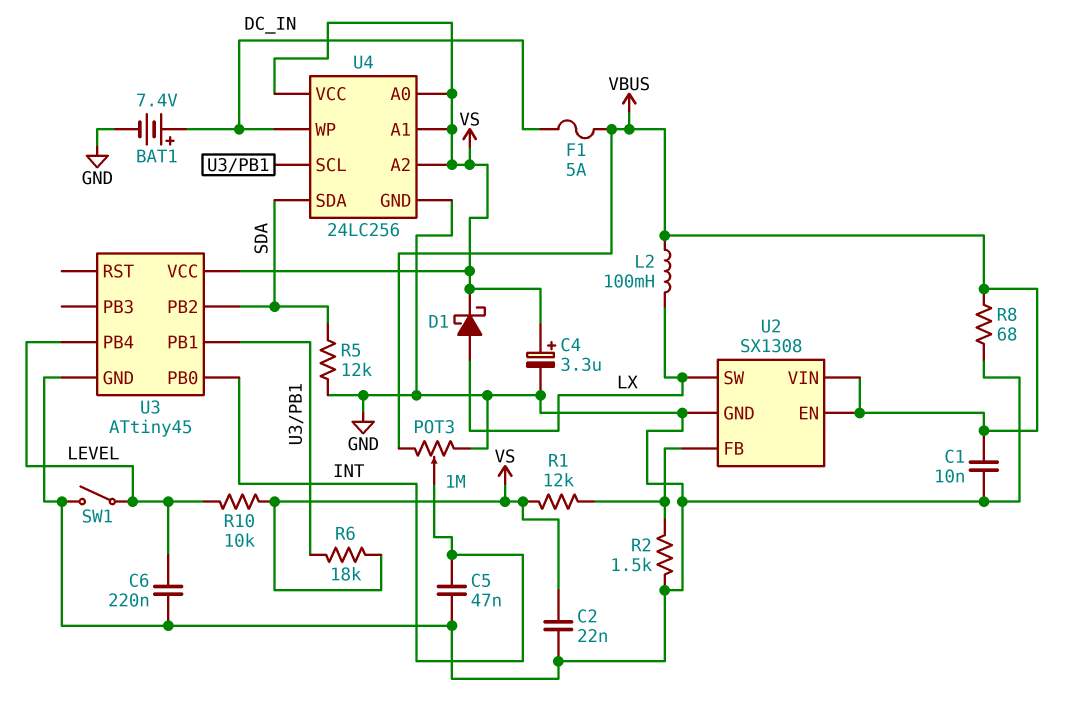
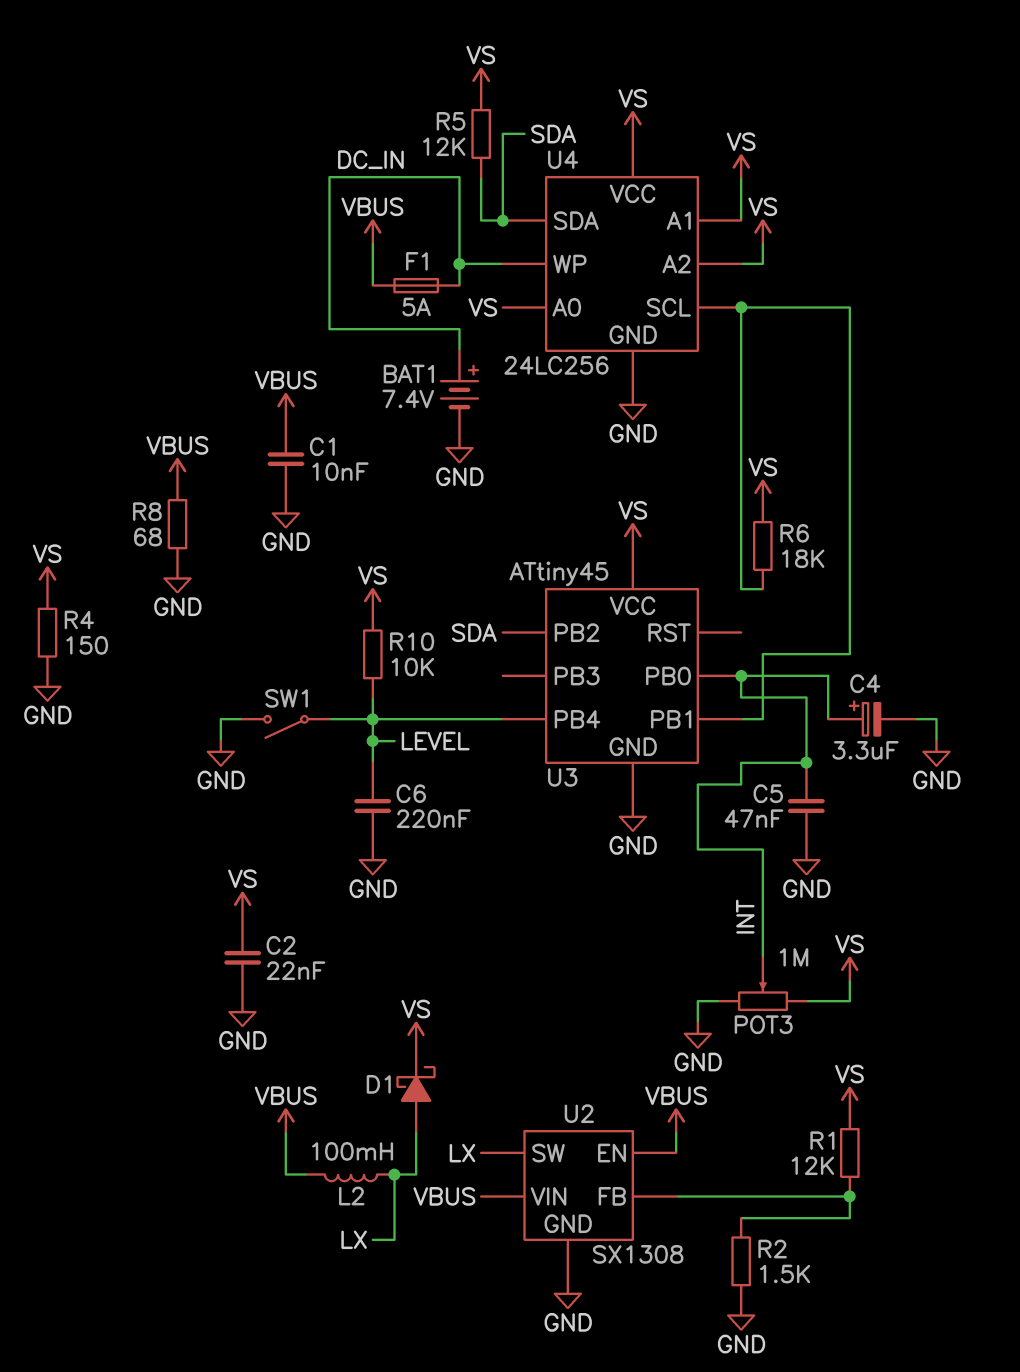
C4: 3.3uF (plus VS, minus GND) -> 3.3uF (plus INT, minus GND)
POT3: 1M (GND, VBUS, wiper INT) -> 1M (GND, VS, wiper INT)
R4: none -> 150 (GND, VS)
R5: 12k (GND, SDA) -> 12k (SDA, VS)

